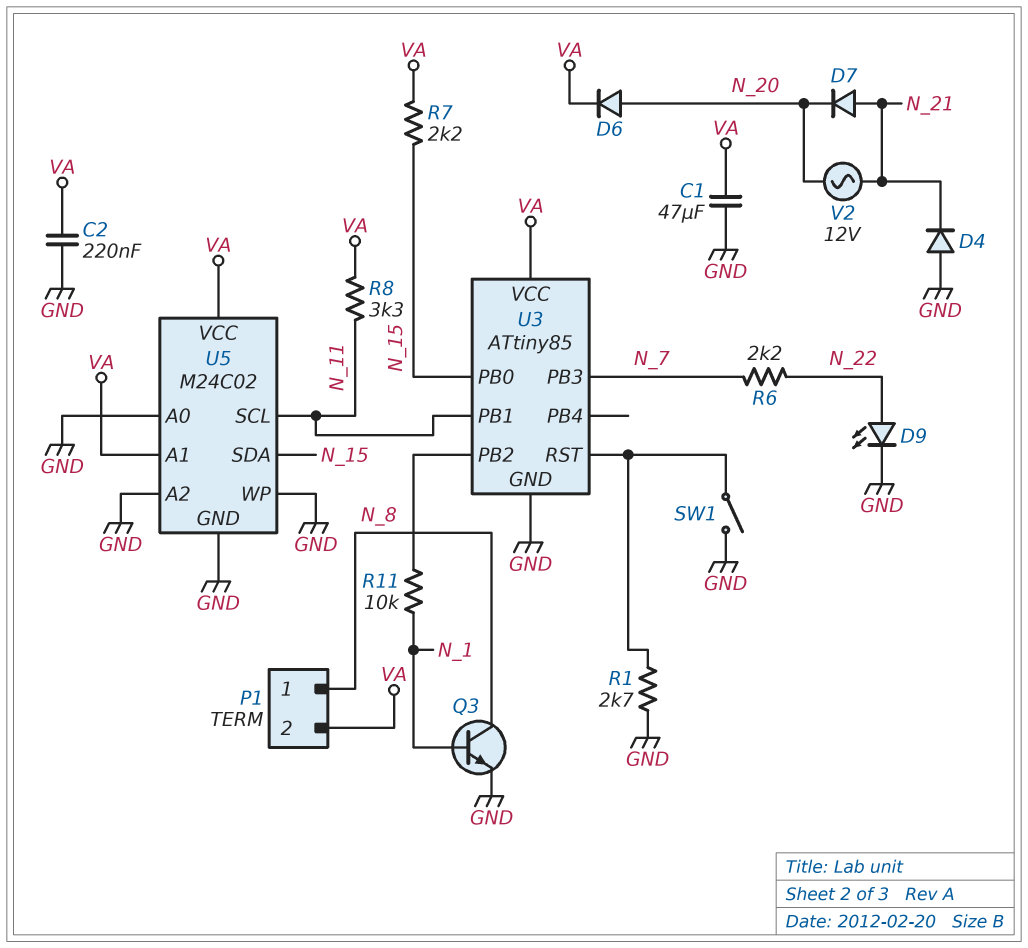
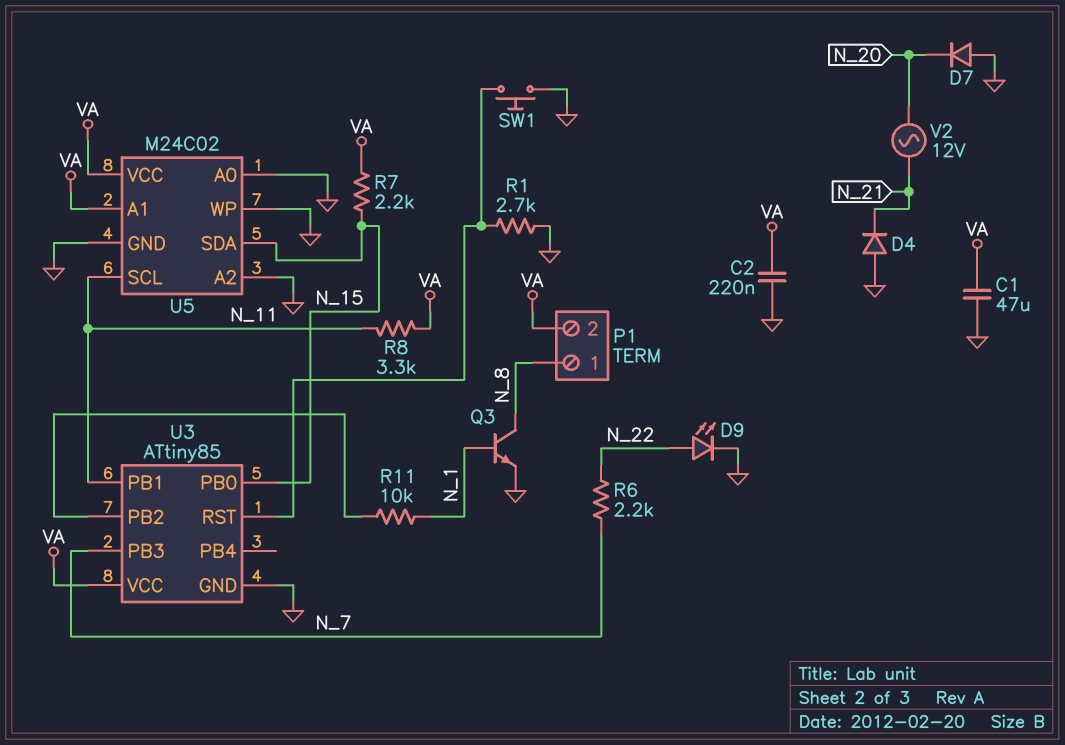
D6: diode (A N_20, K VA) -> none
D7: diode (A N_21, K N_20) -> diode (A GND, K N_20)
SW1: switch (GND, U3/RST) -> button (GND, U3/RST)

